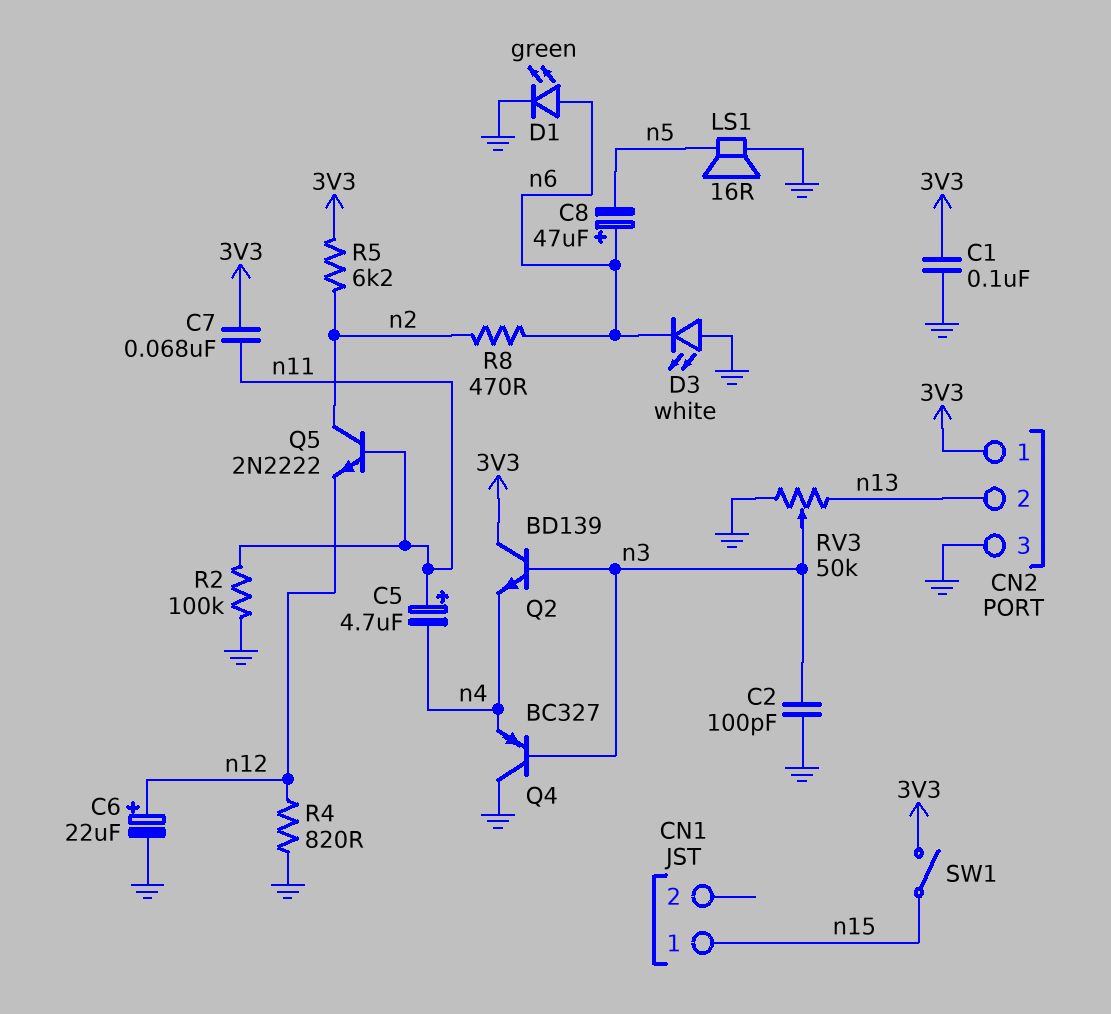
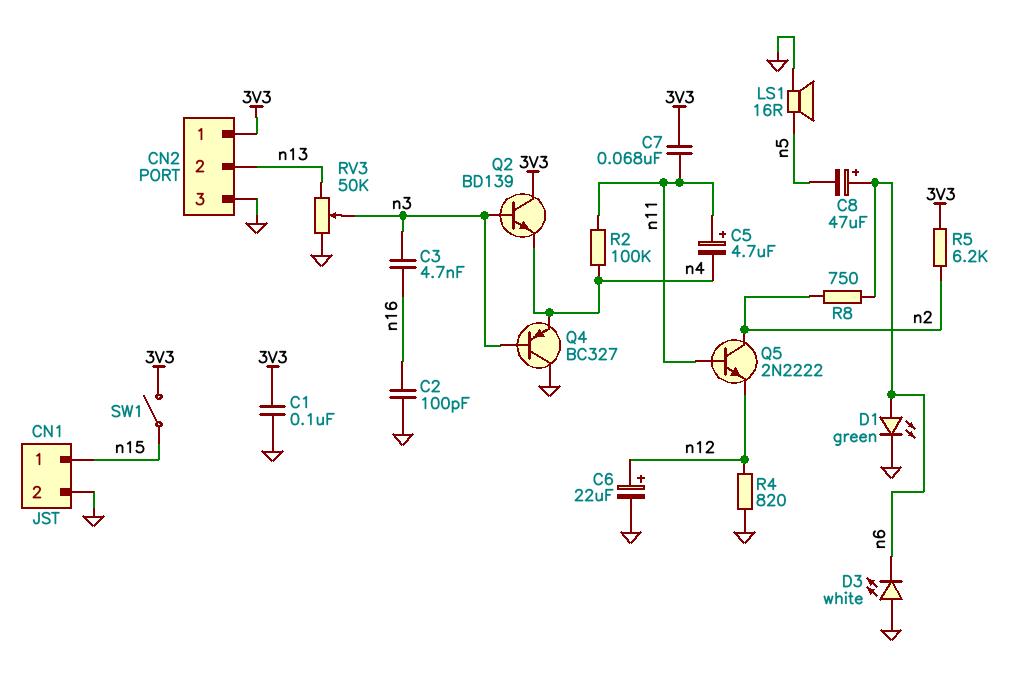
C2: 100pF (GND, n3) -> 100pF (GND, n16)
C3: none -> 4.7nF (n3, n16)
CN1 pin 2: none -> GND
R2: 100k (GND, n11) -> 100k (n4, n11)
R8: 470 (n2, n6) -> 750 (n2, n6)

